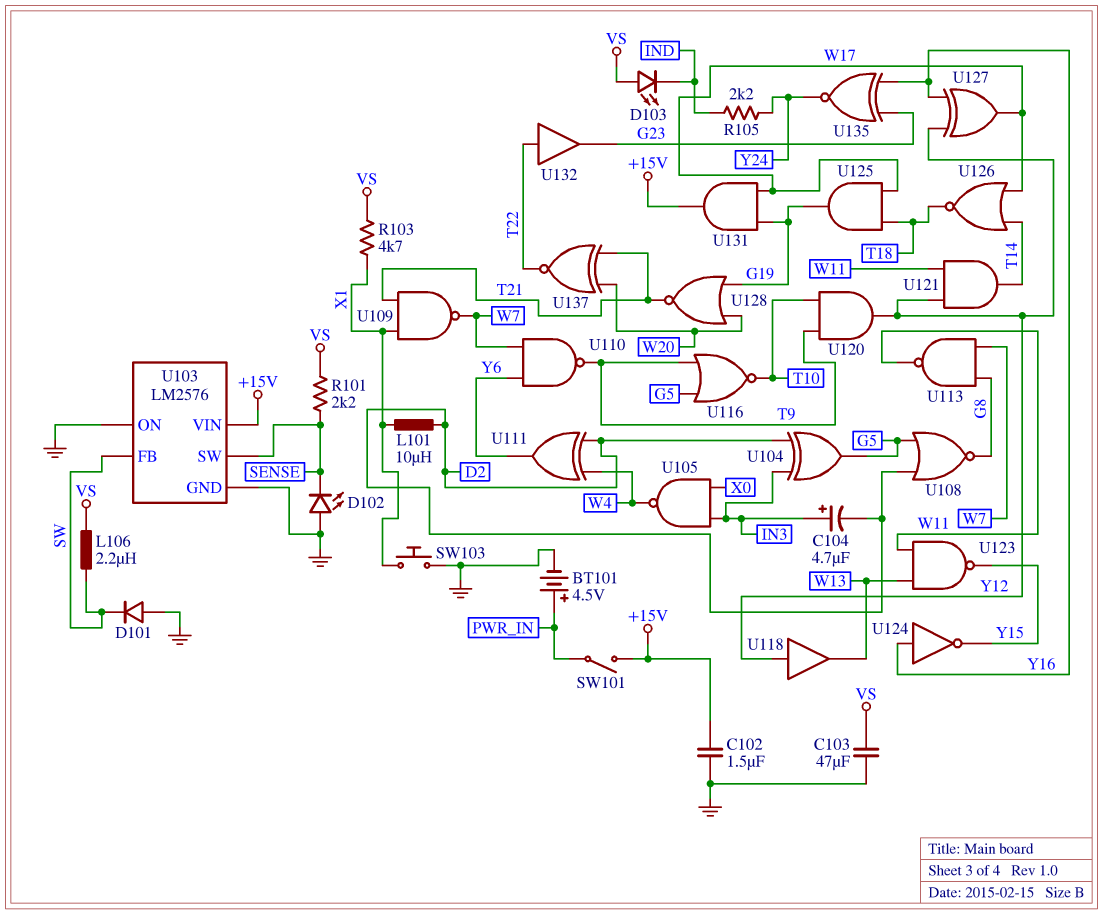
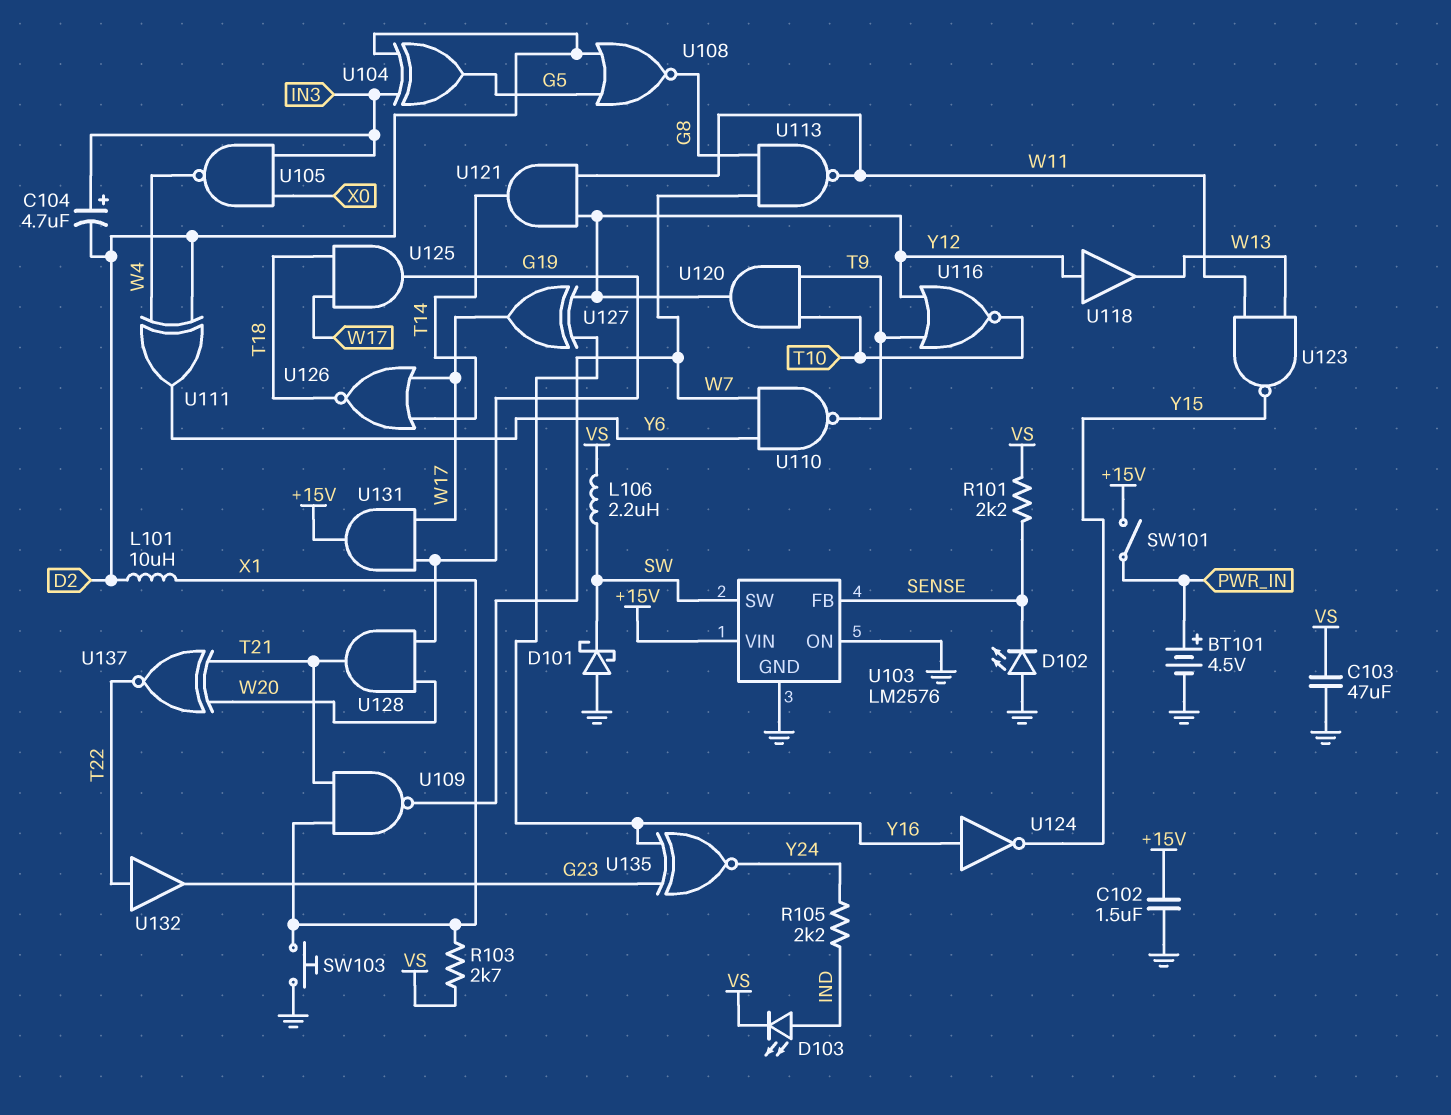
D101: diode (A GND, K SW) -> schottky (A GND, K SW)
D103: LED (A VS, K IND) -> LED (A IND, K VS)
R103: 4.7k (VS, X1) -> 2.7k (VS, X1)
U103 pin FB: SW -> SENSE
U103 pin SW: SENSE -> SW
U116: NOR (in G5, in T9, out T10) -> NOR (in T9, in Y12, out T10)
U128: NOR (in G19, in W20, out T21) -> AND (in G19, in W20, out T21)

